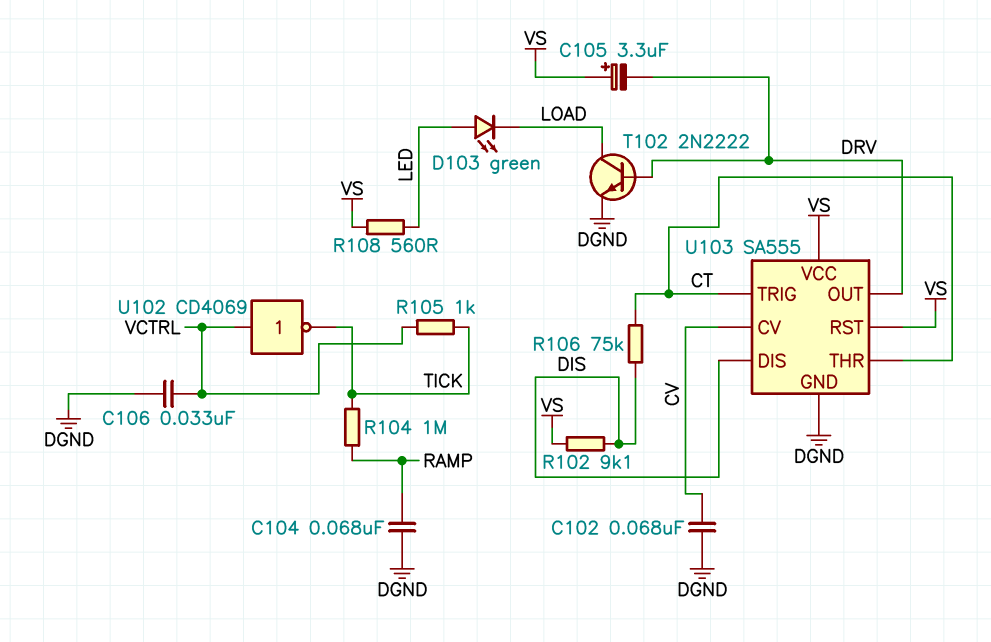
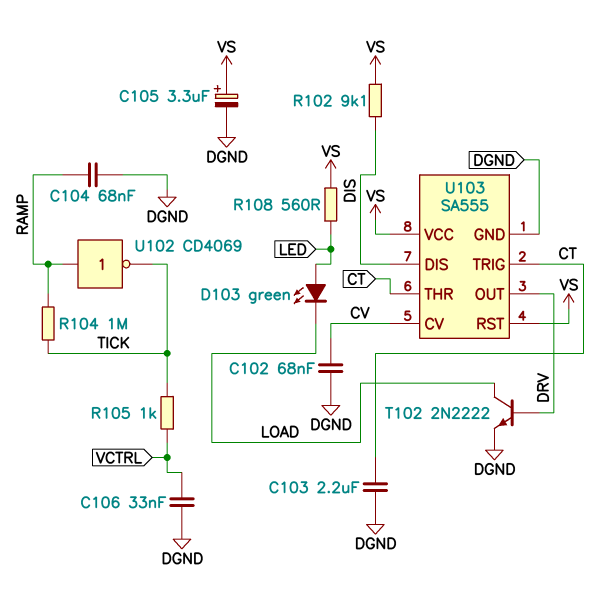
C103: none -> 2.2uF (CT, DGND)
C105: 3.3uF (plus VS, minus DRV) -> 3.3uF (plus VS, minus DGND)
R106: 75k (CT, DIS) -> none
U102: NOT CD4069 (in VCTRL, out TICK) -> NOT CD4069 (in RAMP, out TICK)

